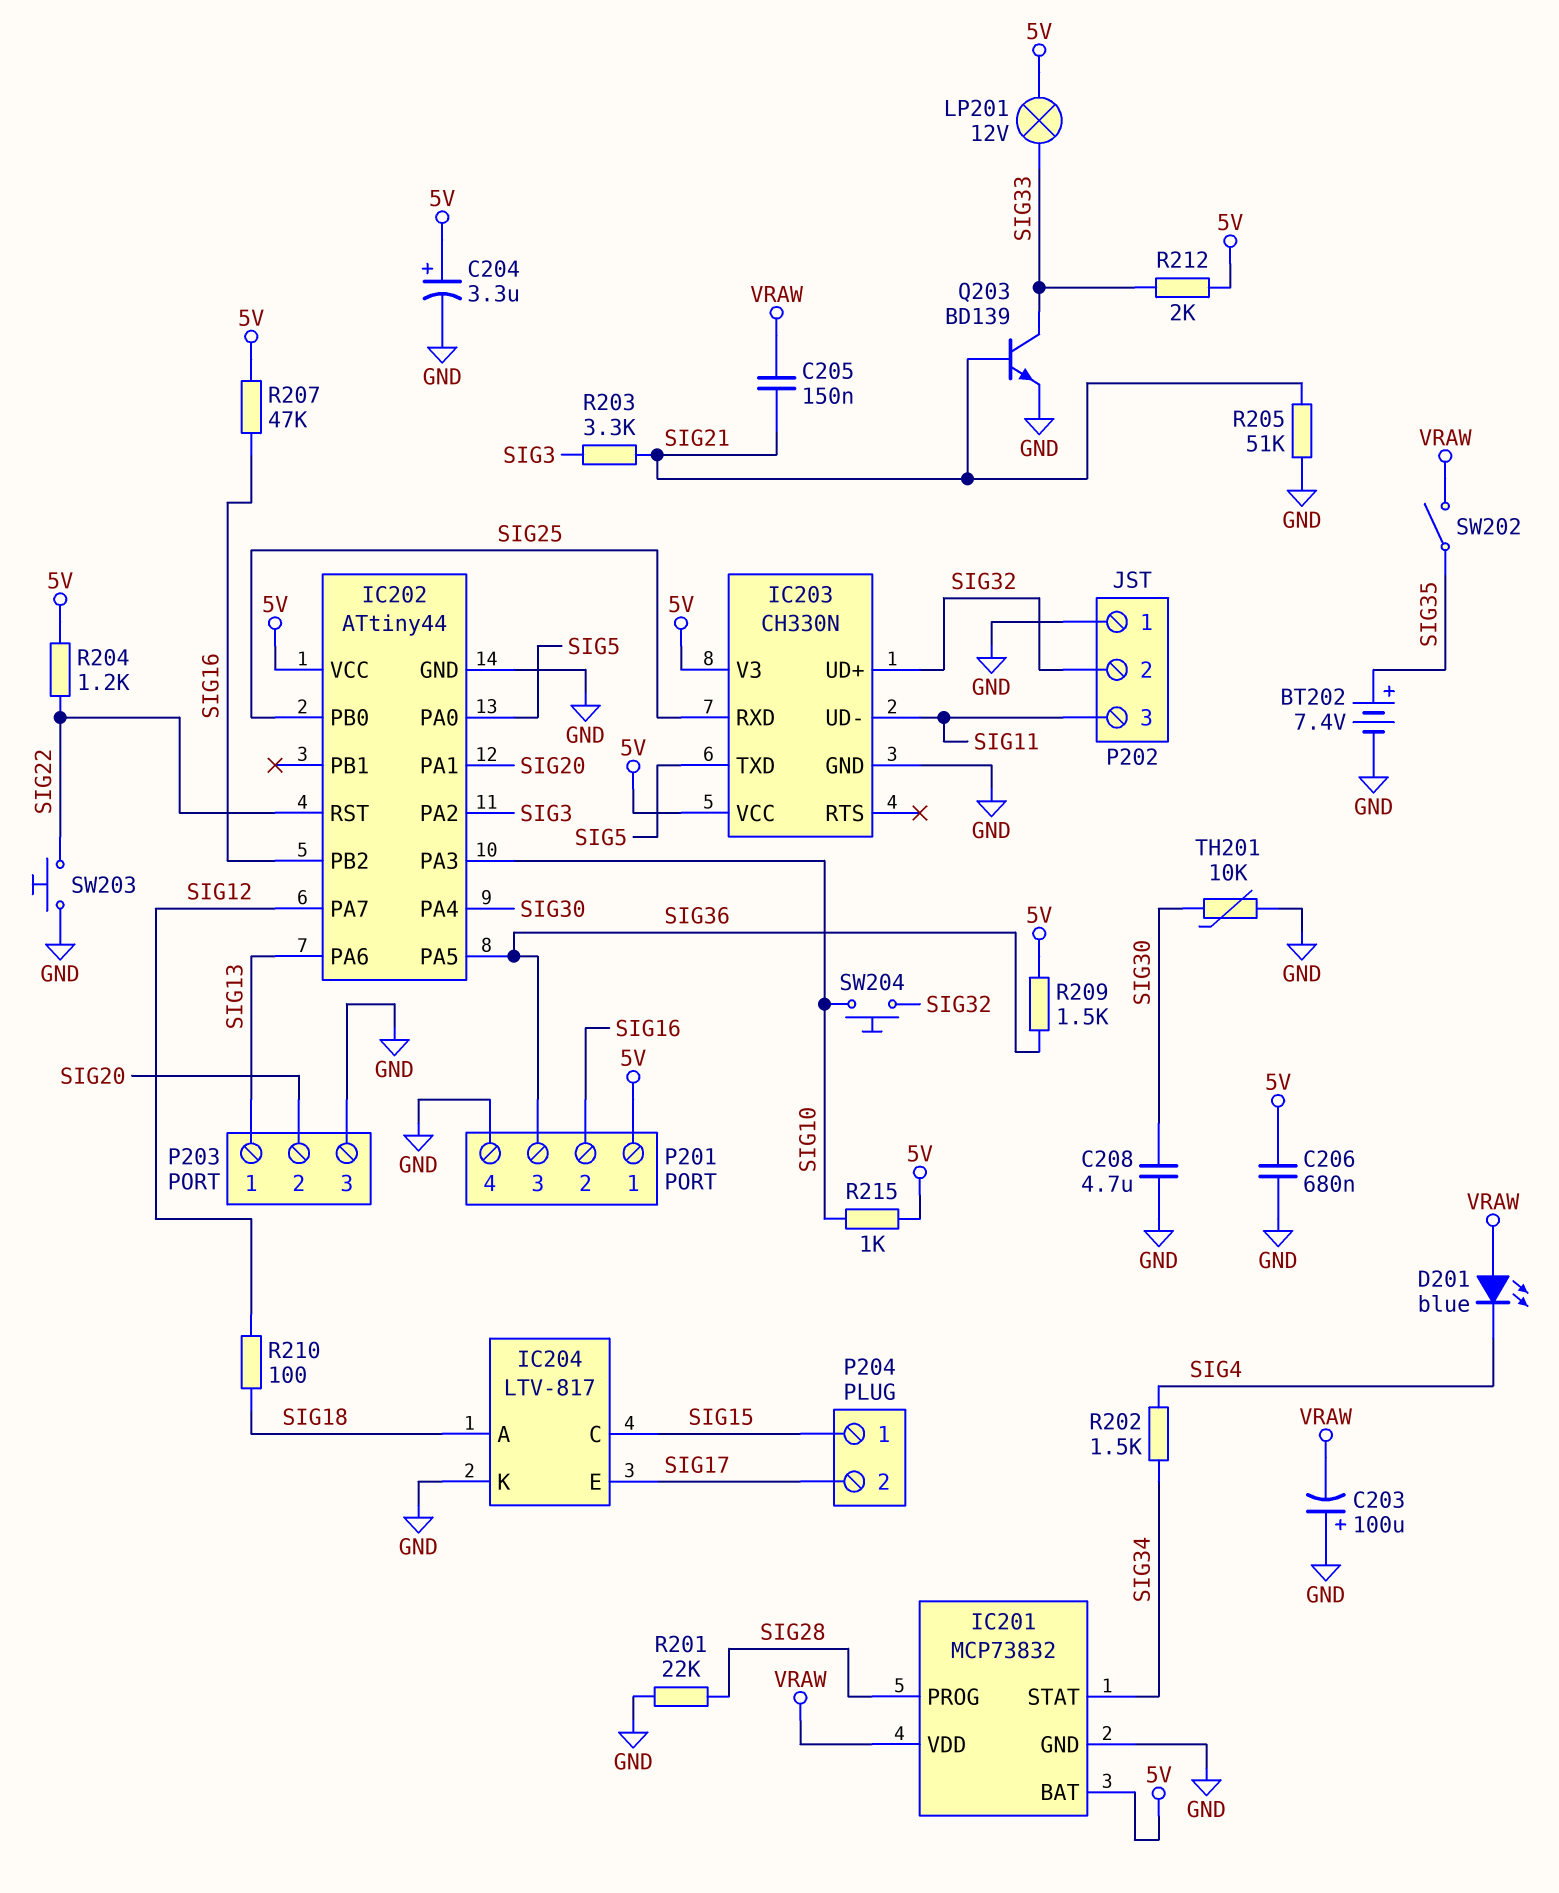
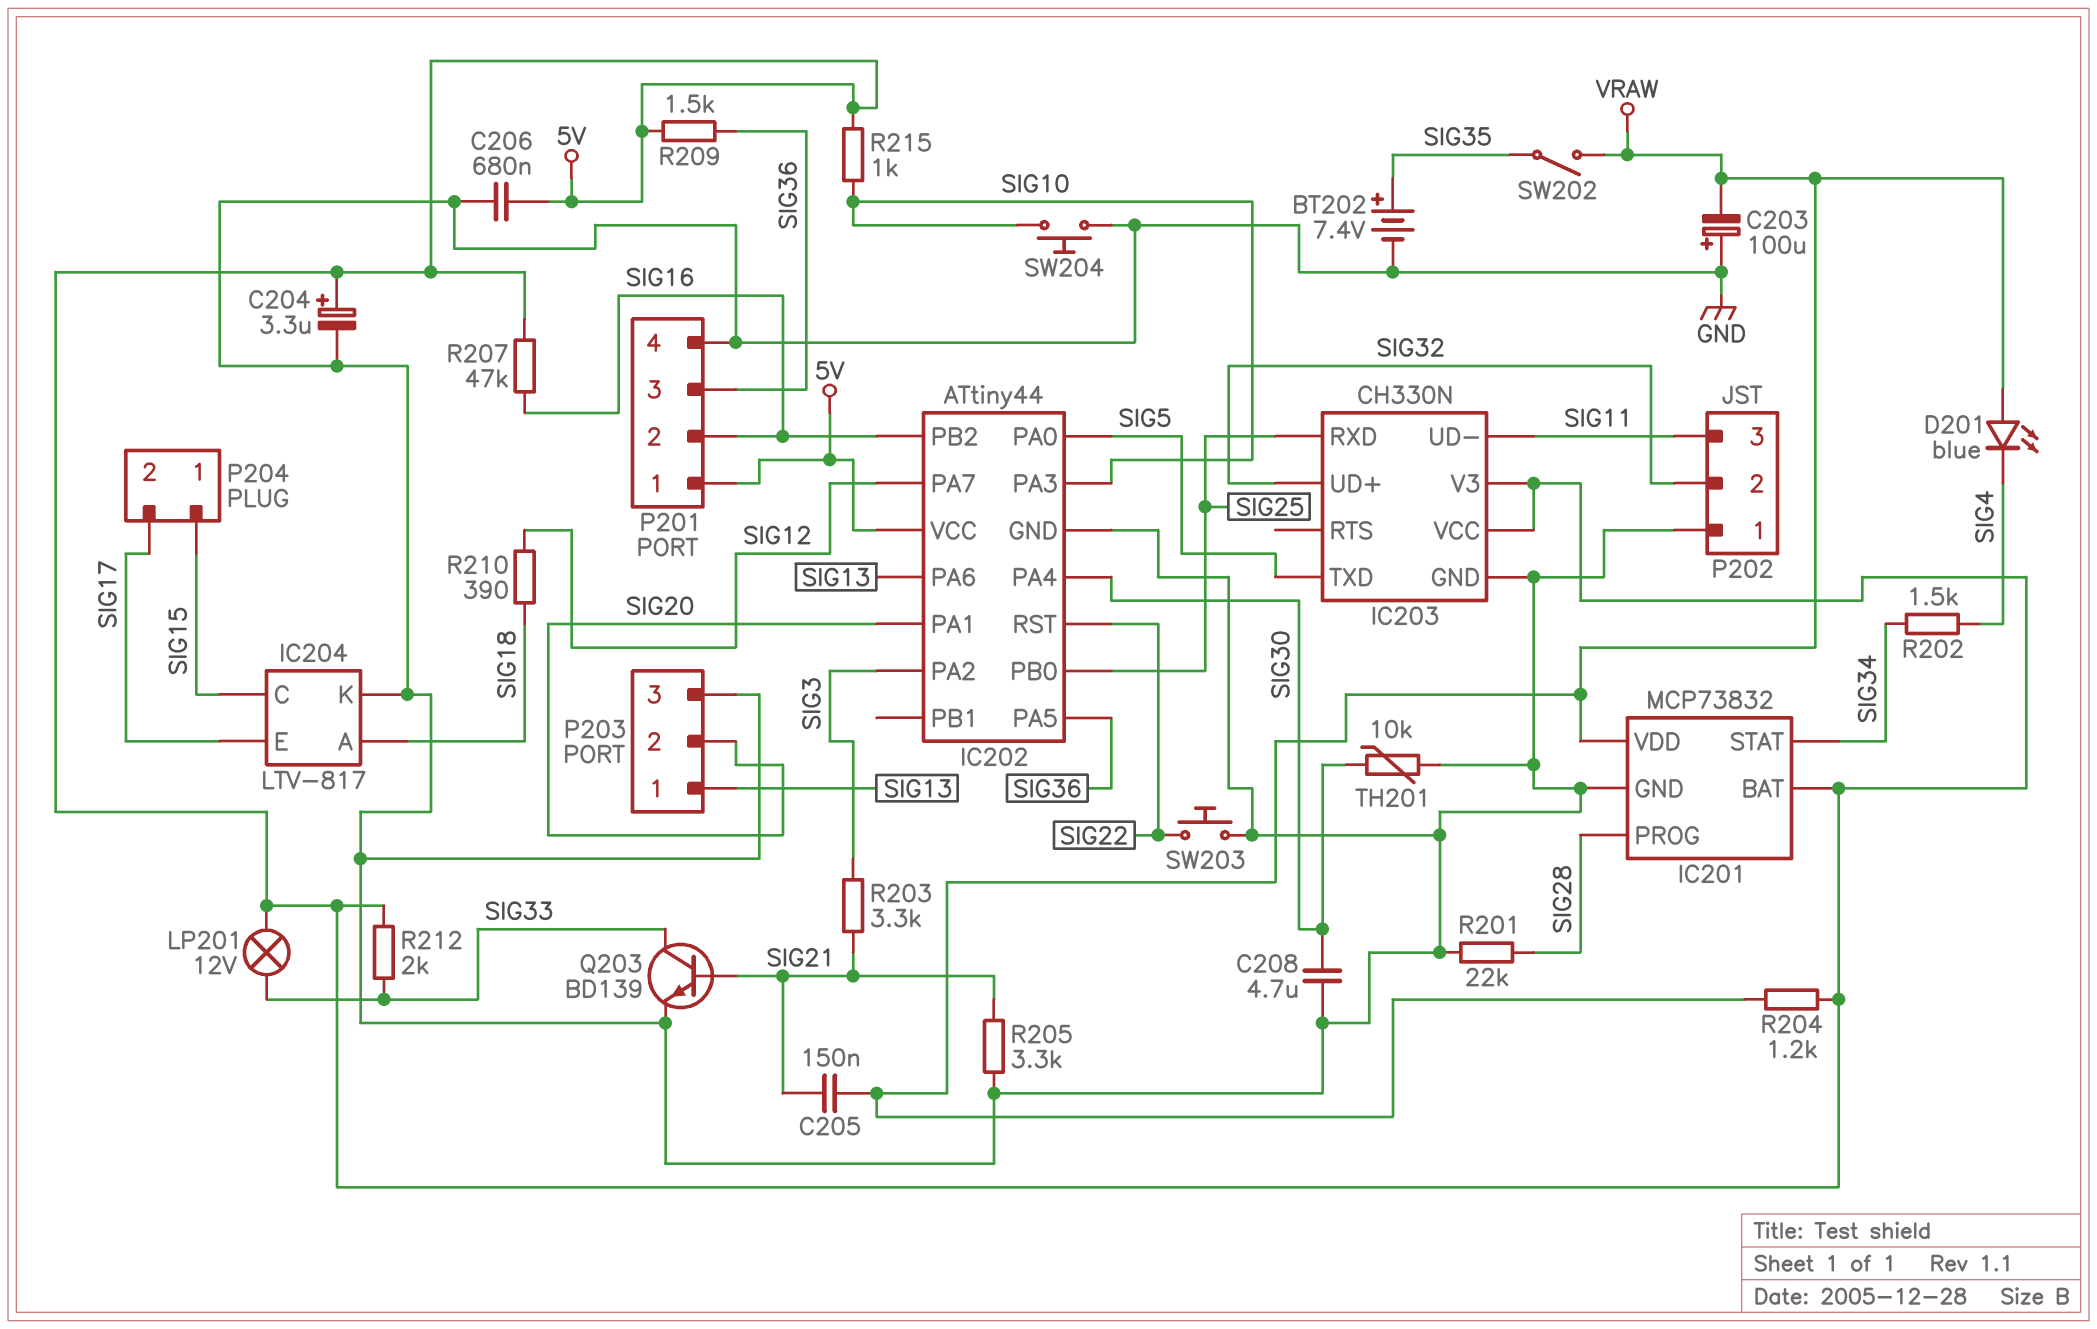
R204: 1.2k (5V, SIG22) -> 1.2k (5V, VRAW)
R205: 51k (GND, SIG21) -> 3.3k (GND, SIG21)
R210: 100 (SIG12, SIG18) -> 390 (SIG12, SIG18)
SW204: button (SIG10, SIG32) -> button (GND, SIG10)

